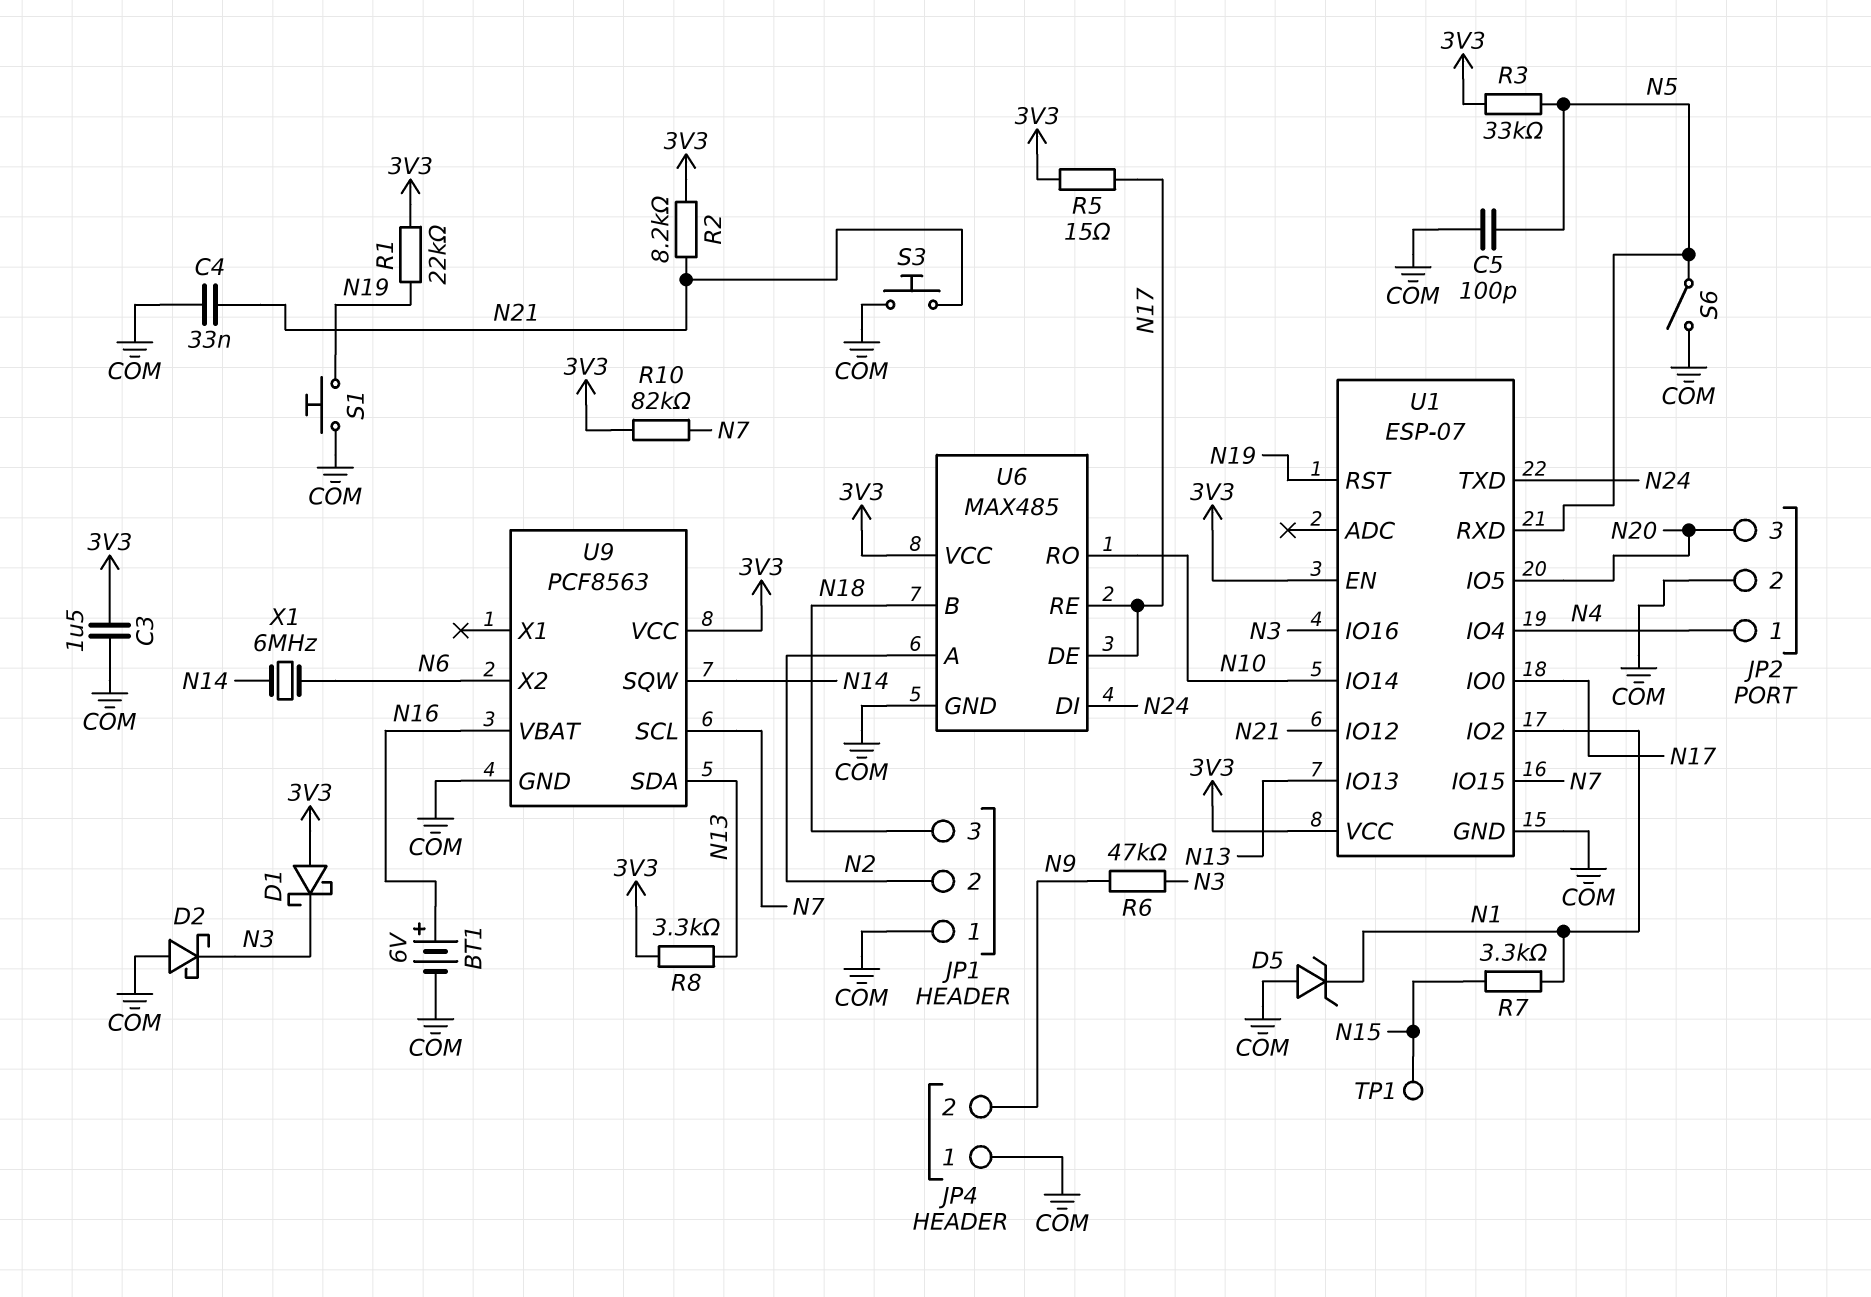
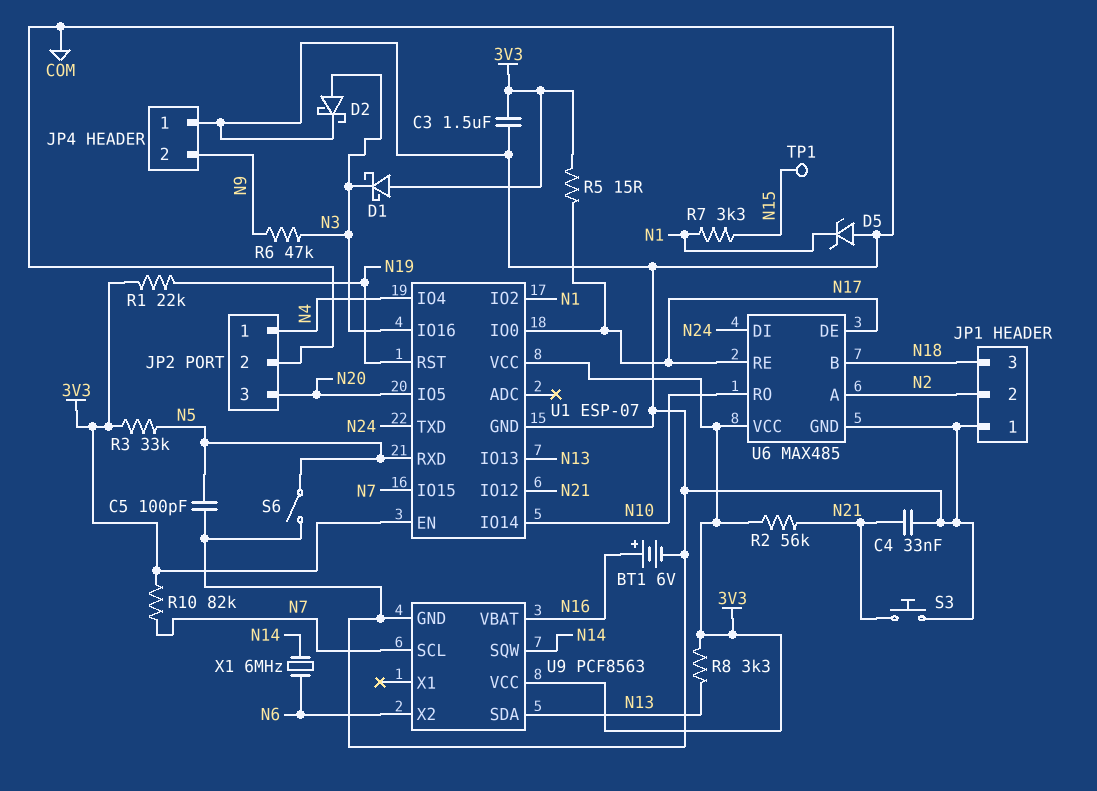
D2: schottky (A COM, K N3) -> schottky (A N3, K COM)
R2: 8.2k (3V3, N21) -> 56k (3V3, N21)
S1: button (COM, N19) -> none

